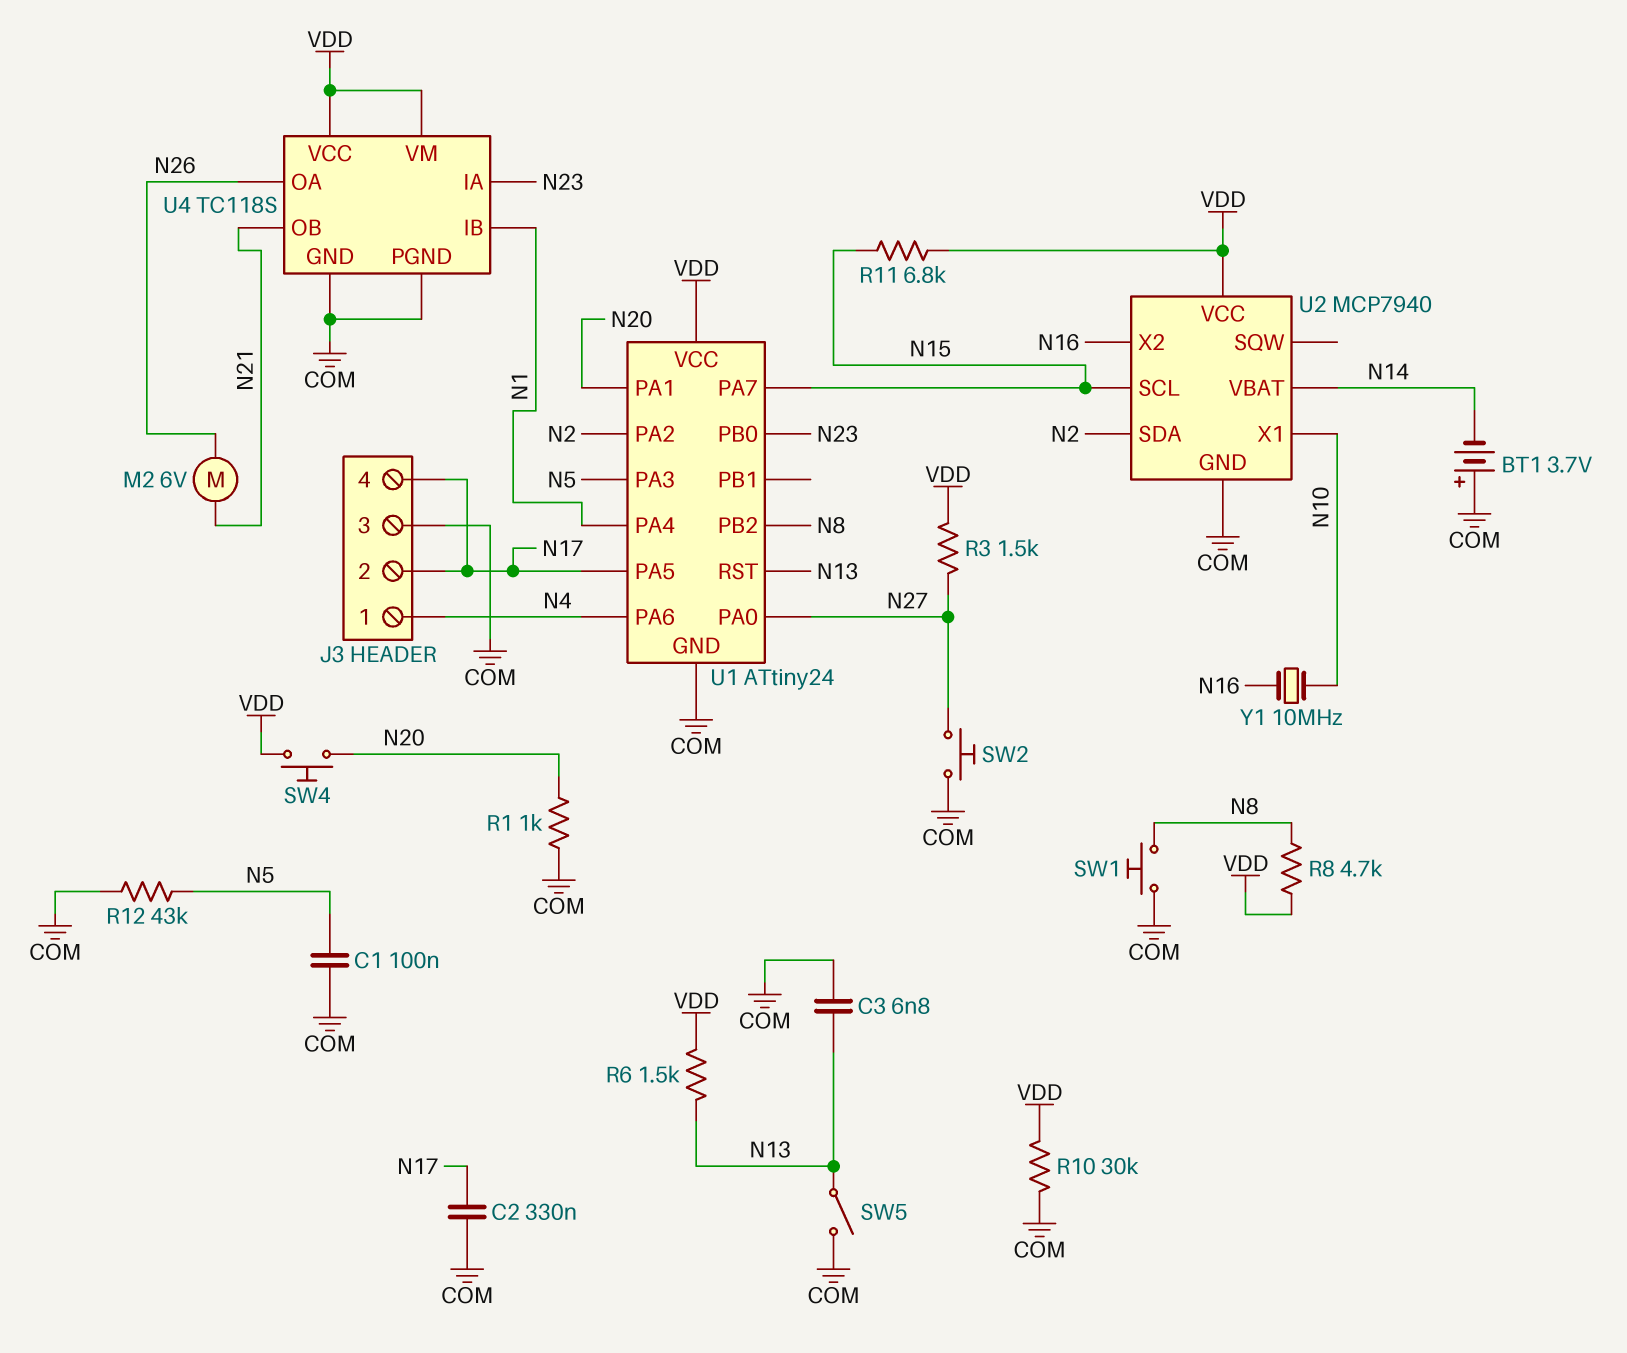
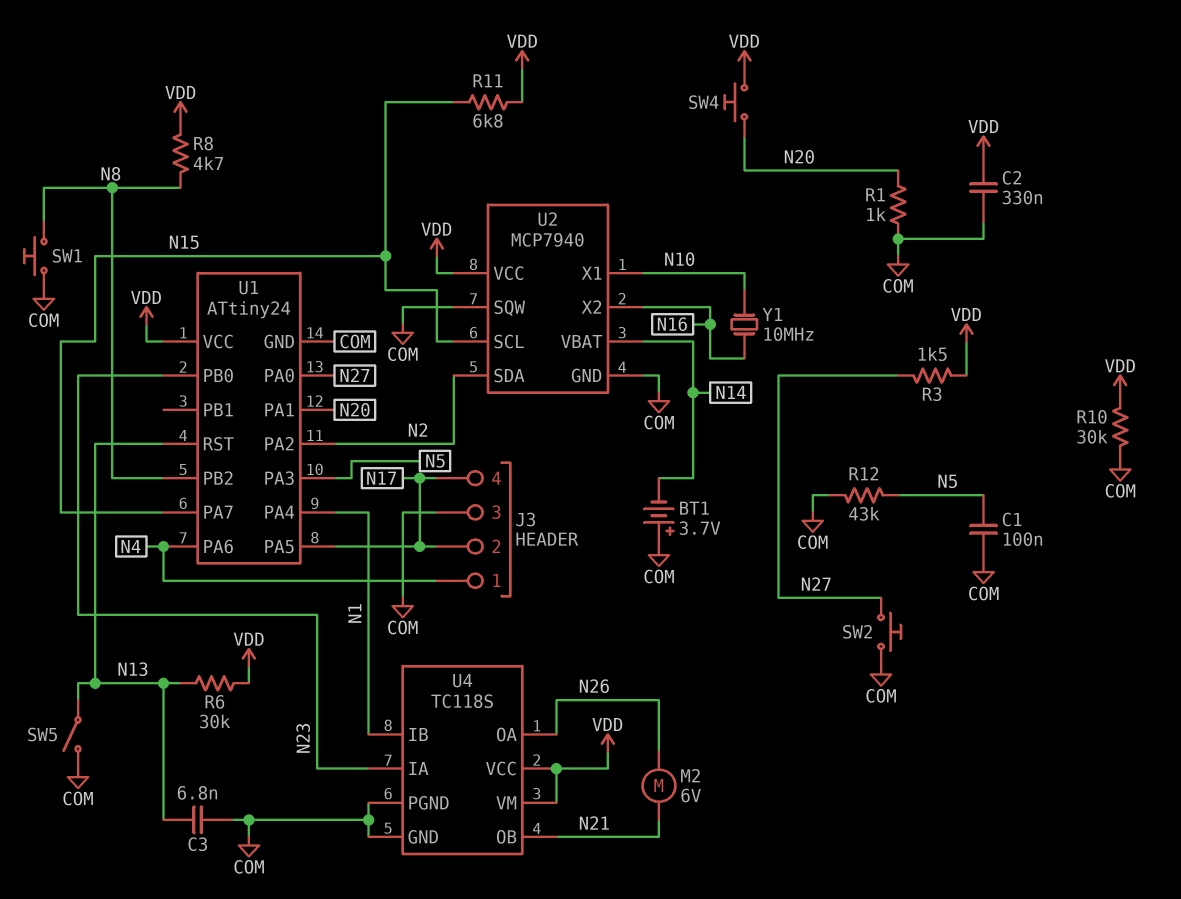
C2: 330nF (COM, N17) -> 330nF (COM, VDD)
R6: 1.5k (N13, VDD) -> 30k (N13, VDD)
U2 pin SQW: none -> COM

